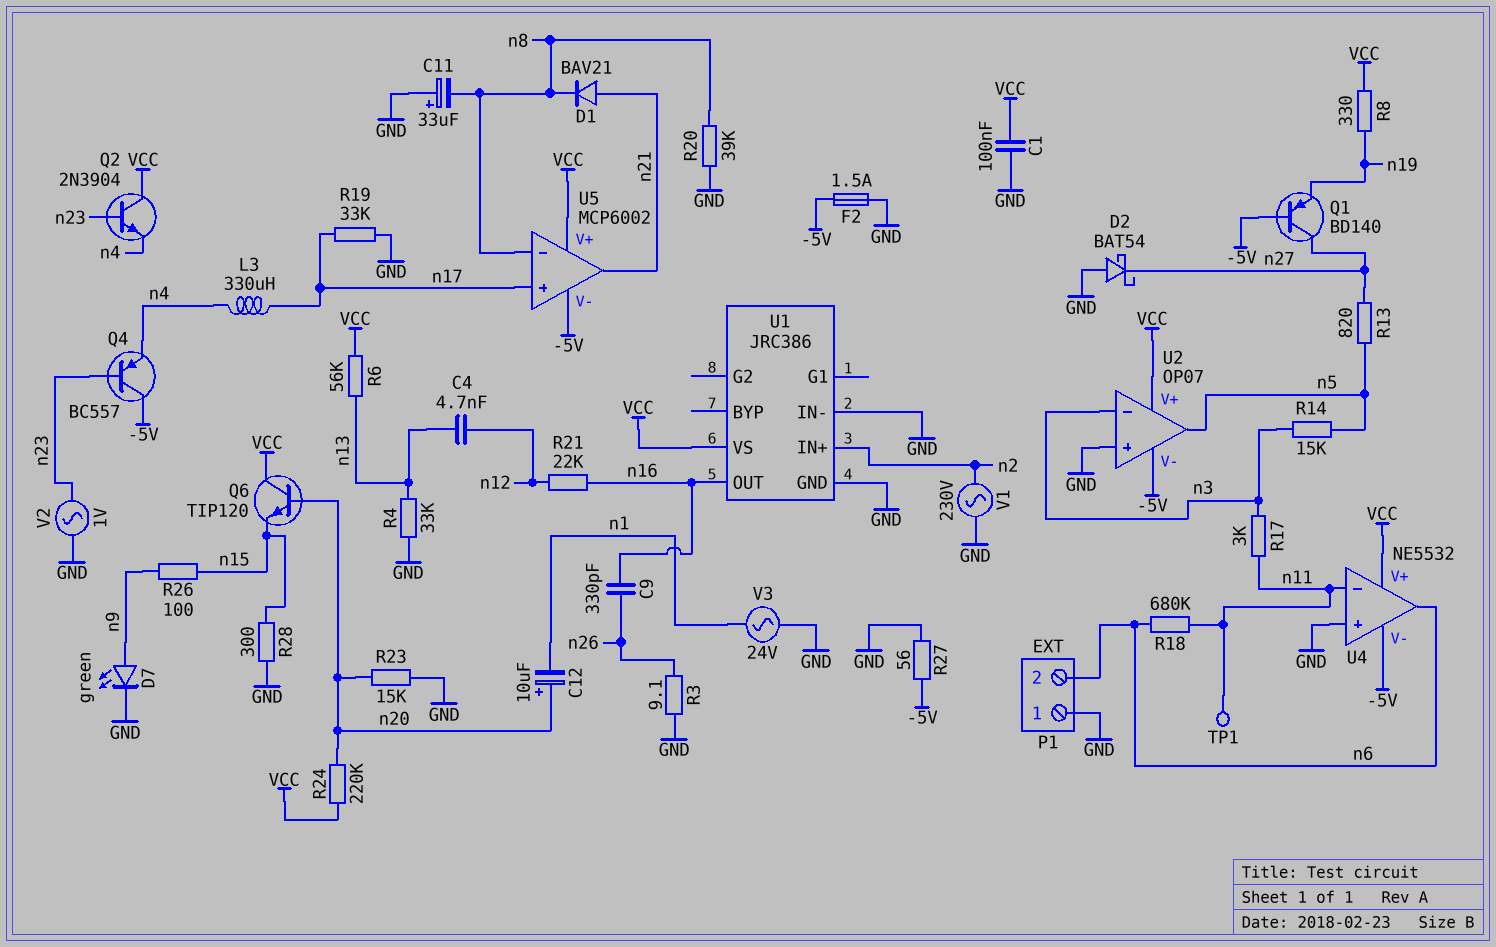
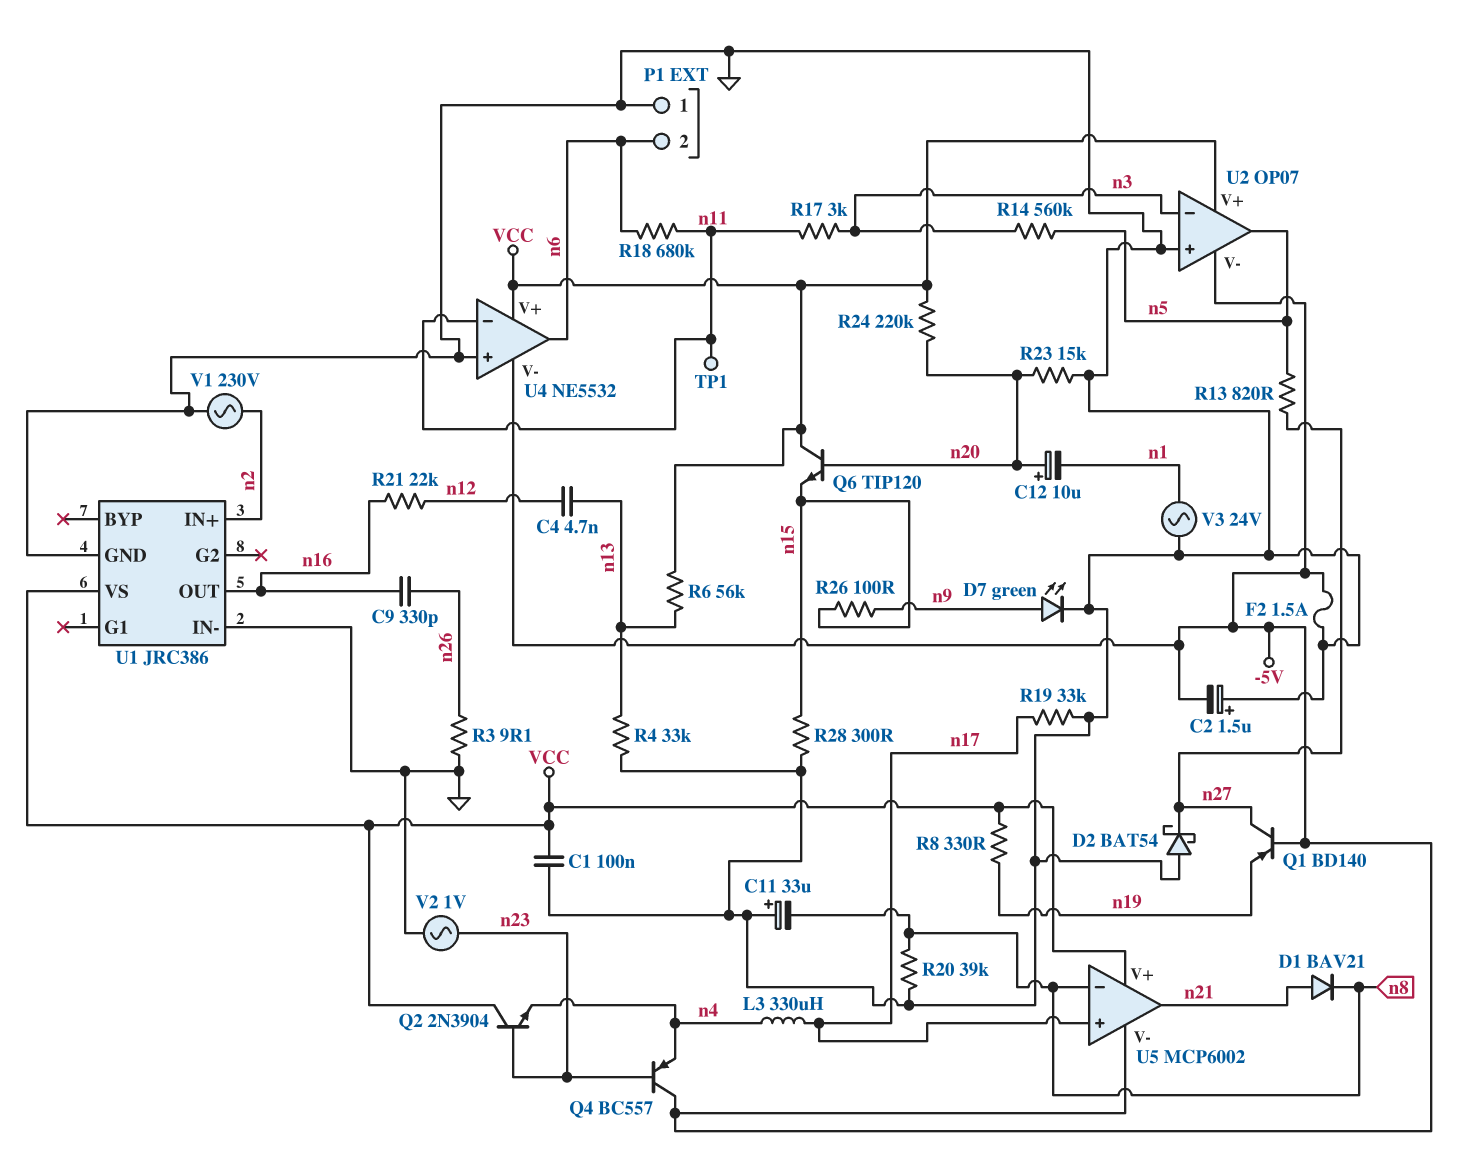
C2: none -> 1.5uF (plus GND, minus -5V)
R14: 15k (n3, n5) -> 560k (n3, n5)
R27: 56 (-5V, GND) -> none

